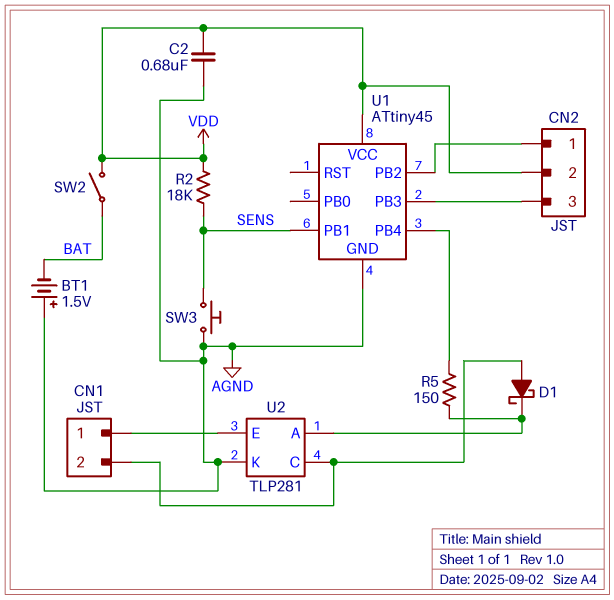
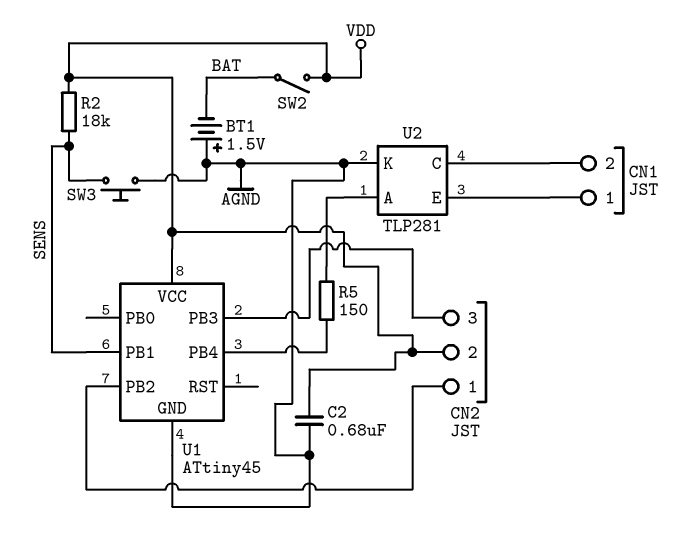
D1: schottky (A CN1/2, K U2/A) -> none

